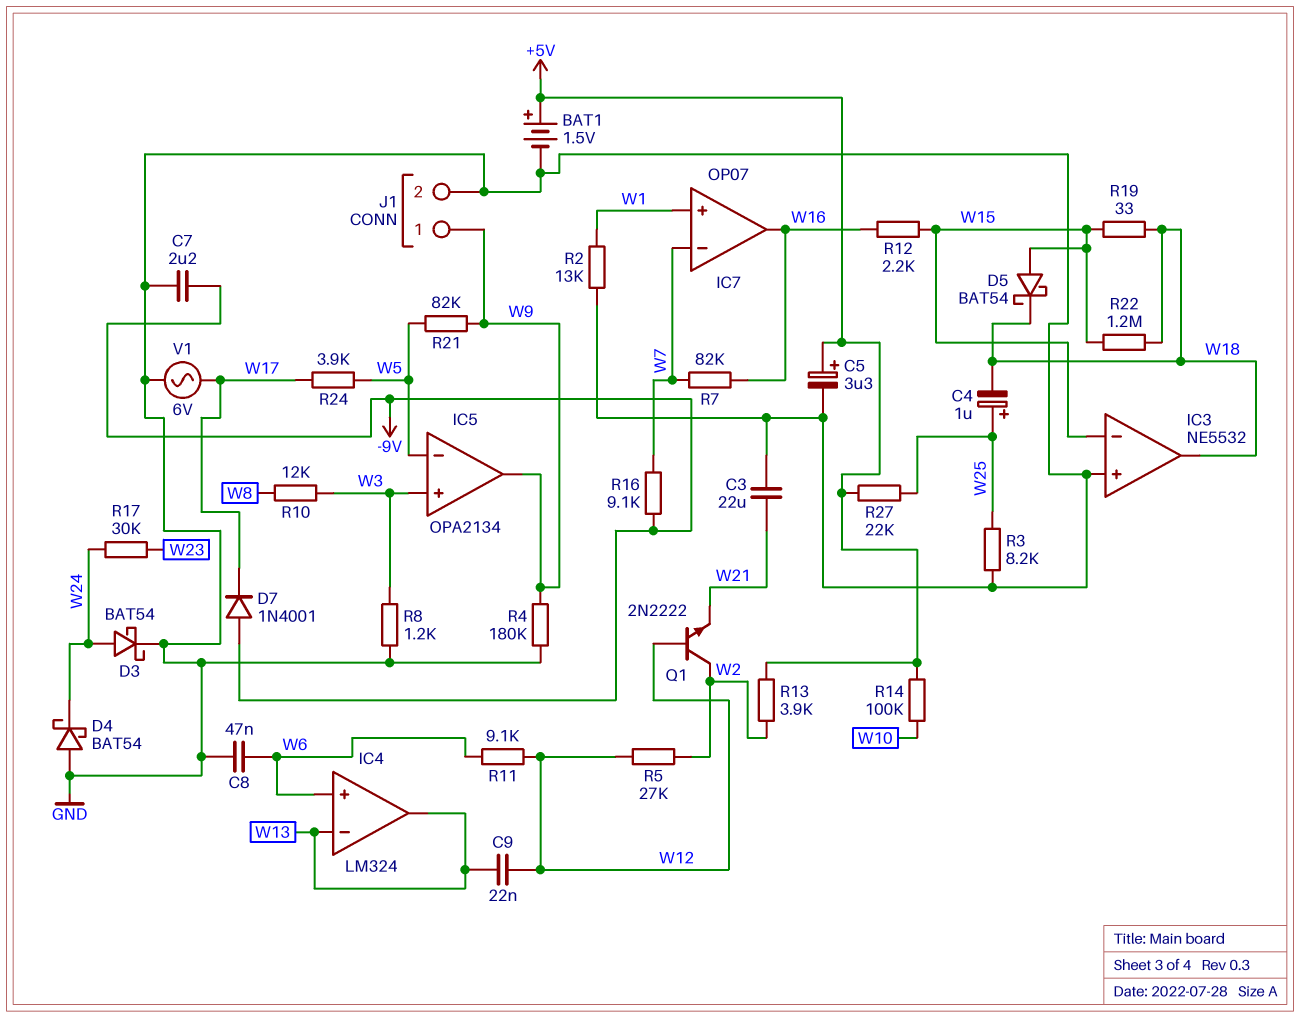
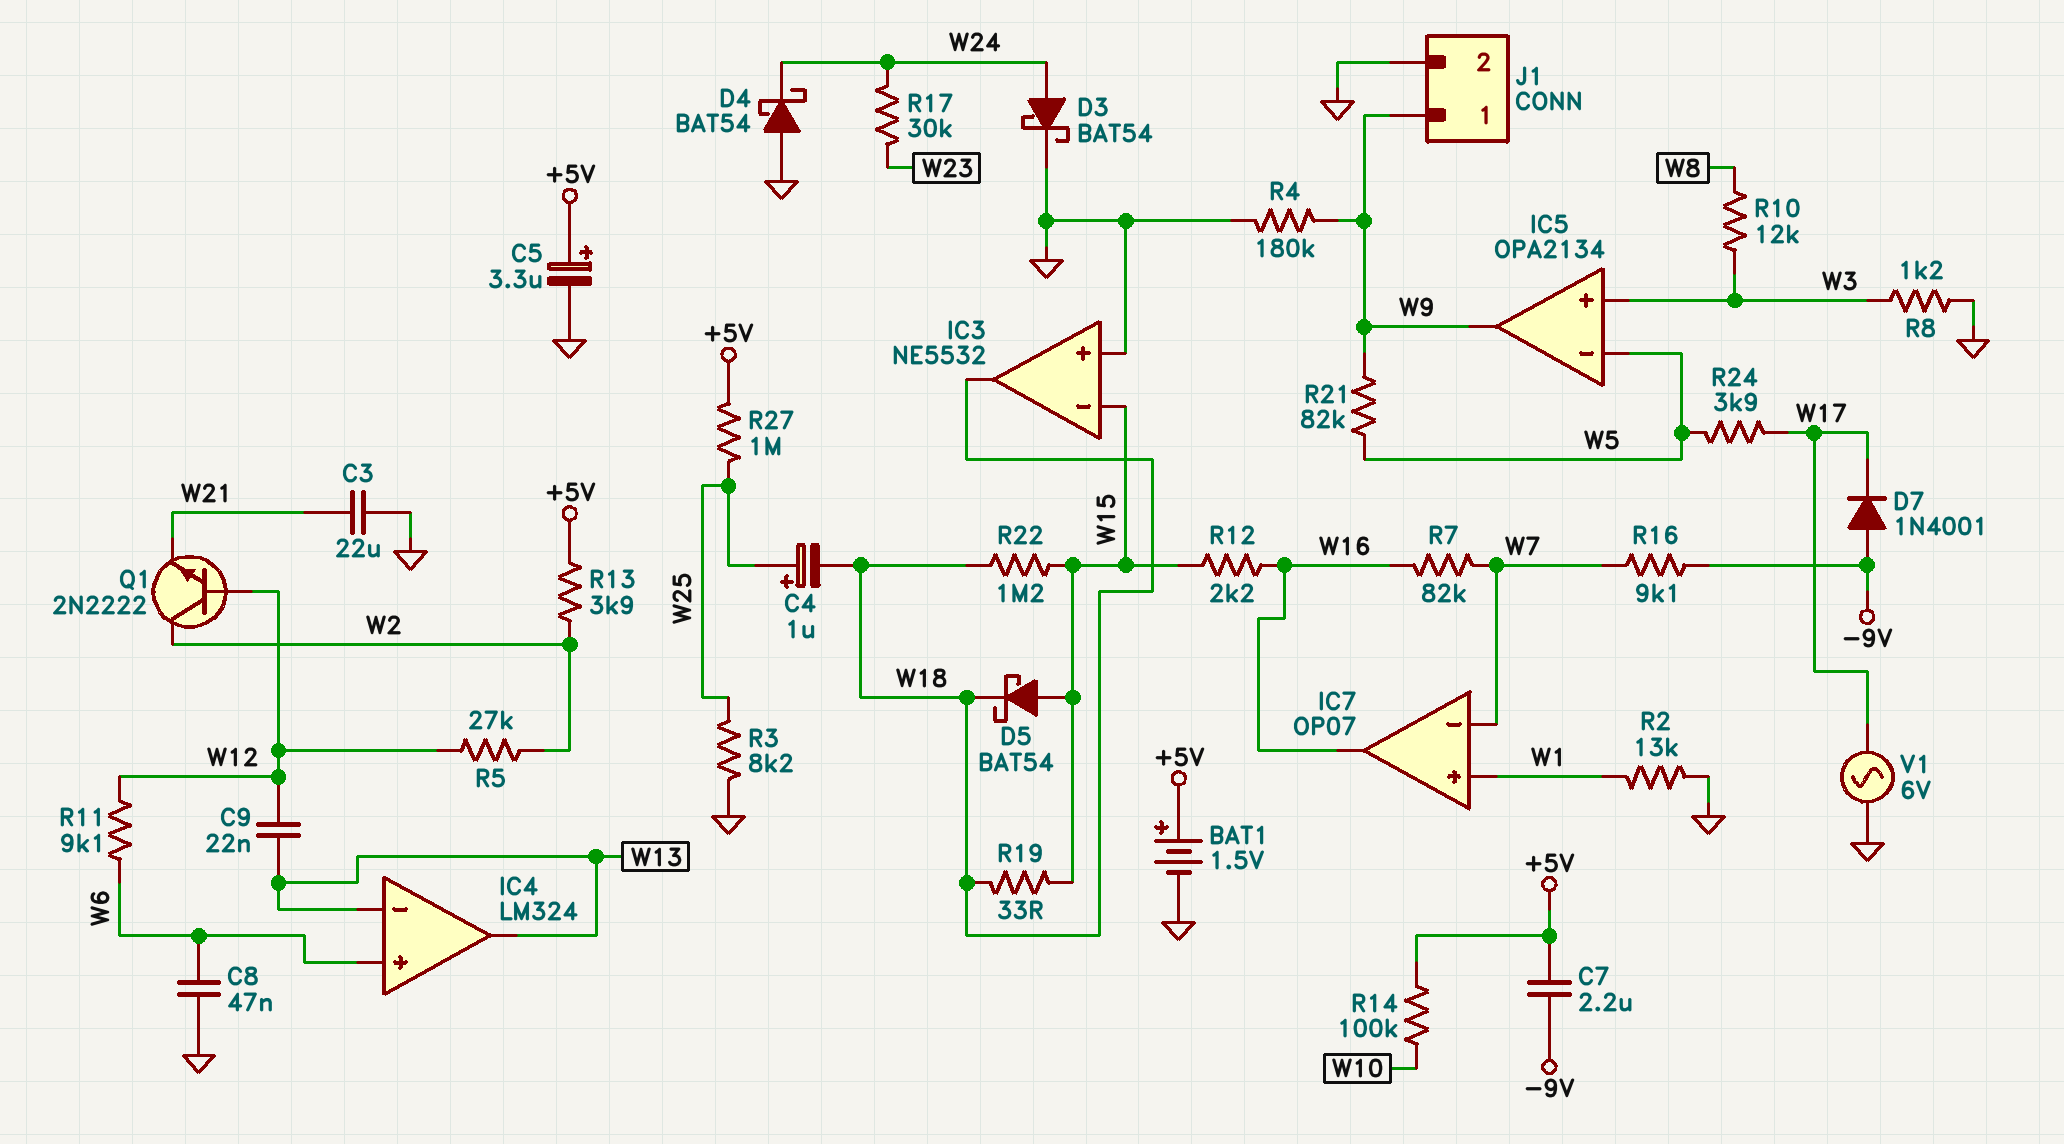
C7: 2.2uF (-9V, GND) -> 2.2uF (+5V, -9V)
R27: 22k (+5V, W25) -> 1M (+5V, W25)

